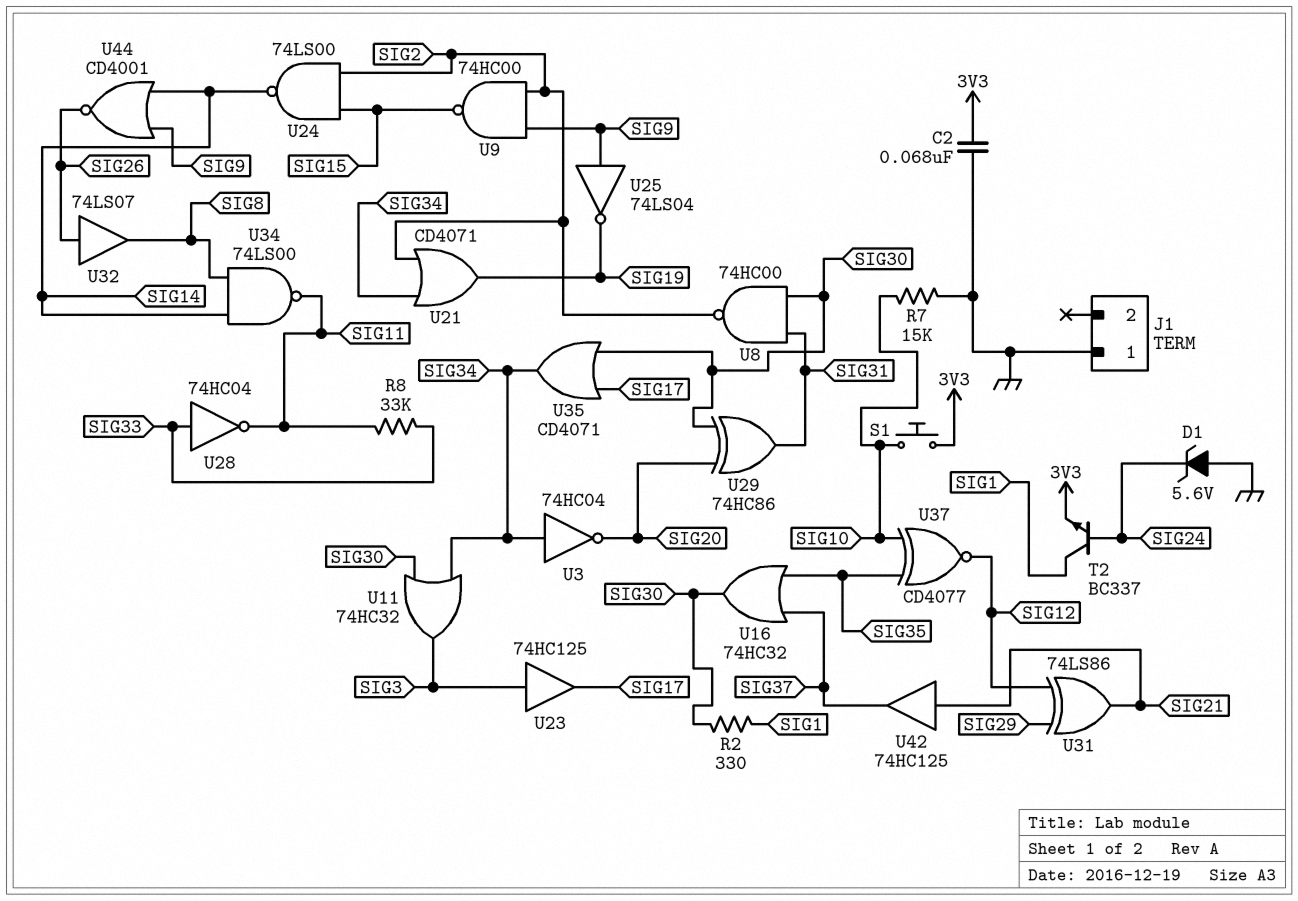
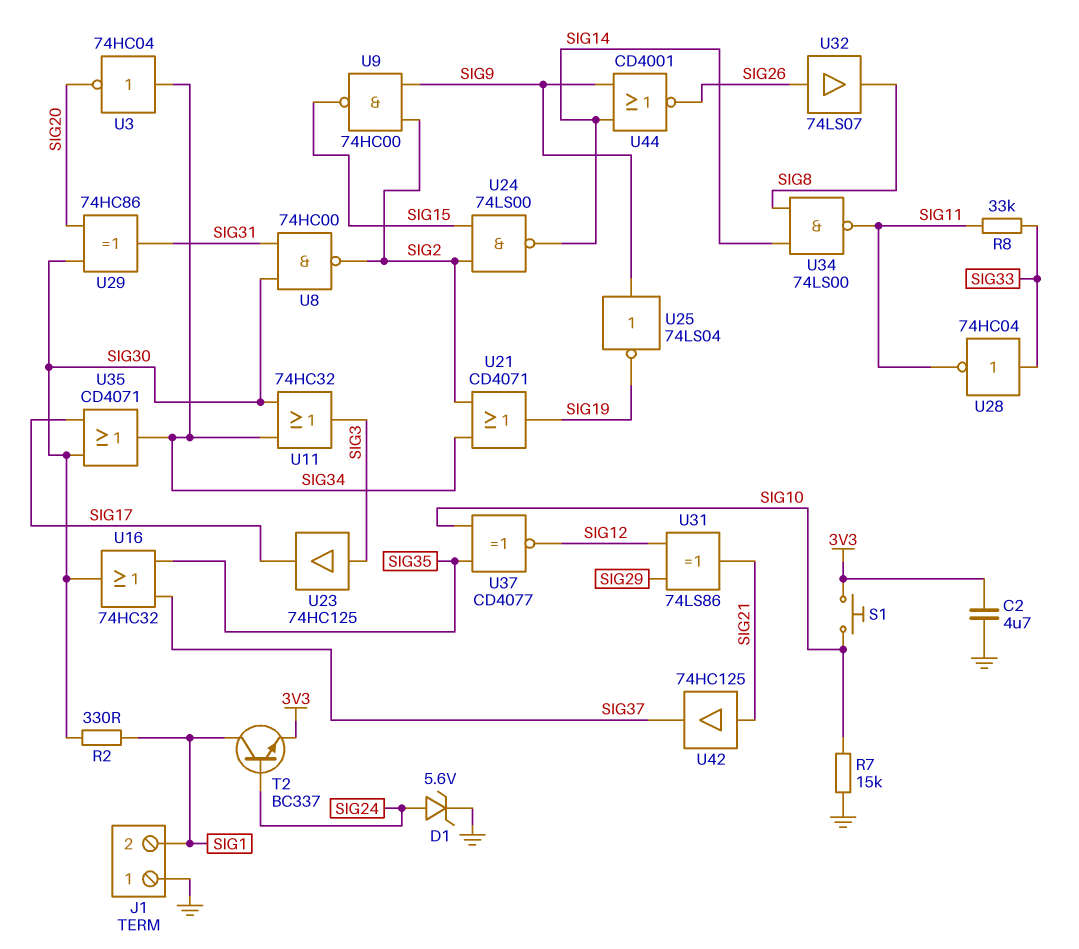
C2: 68nF (3V3, GND) -> 4.7uF (3V3, GND)
D1: zener 5.6V (A GND, K SIG24) -> zener 5.6V (A SIG24, K GND)
J1 pin 2: none -> SIG1

